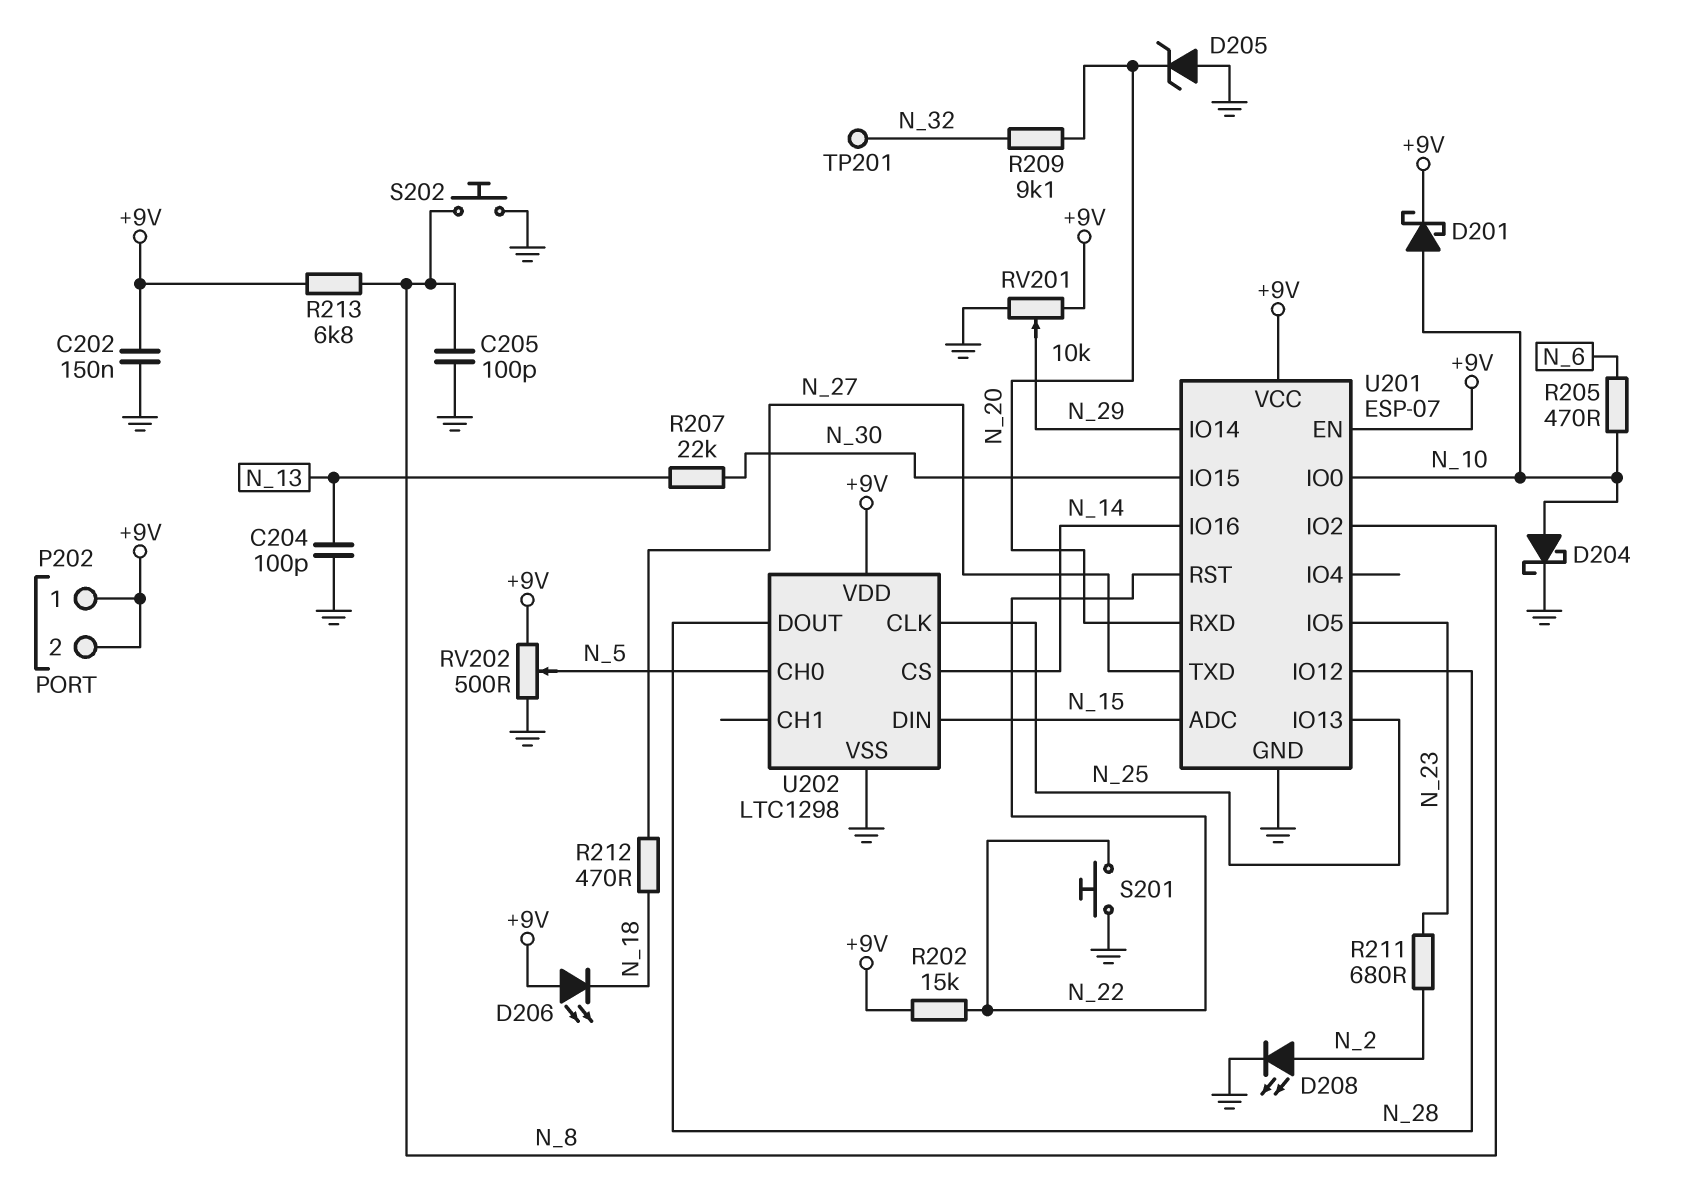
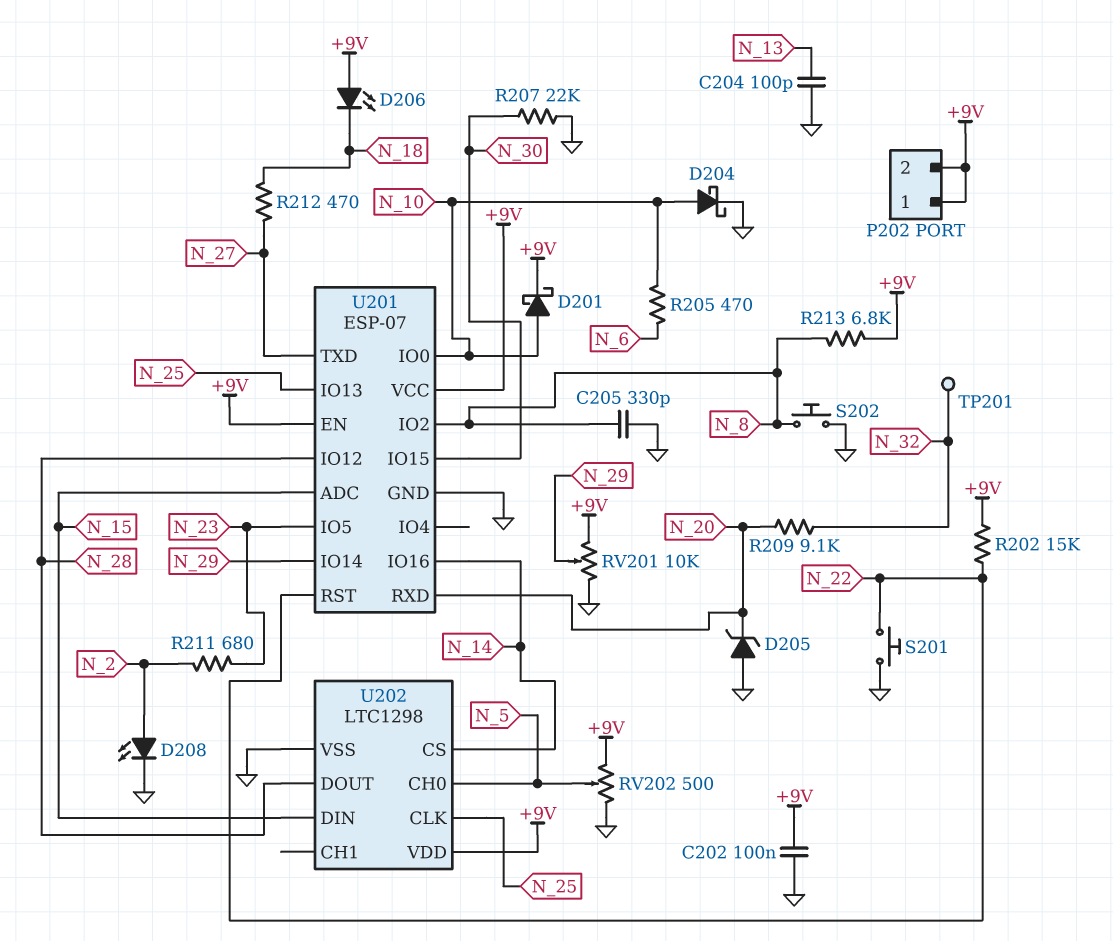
C202: 150nF (+9V, GND) -> 100nF (+9V, GND)
C205: 100pF (GND, N_8) -> 330pF (GND, N_8)
R207: 22k (N_13, N_30) -> 22k (GND, N_30)

